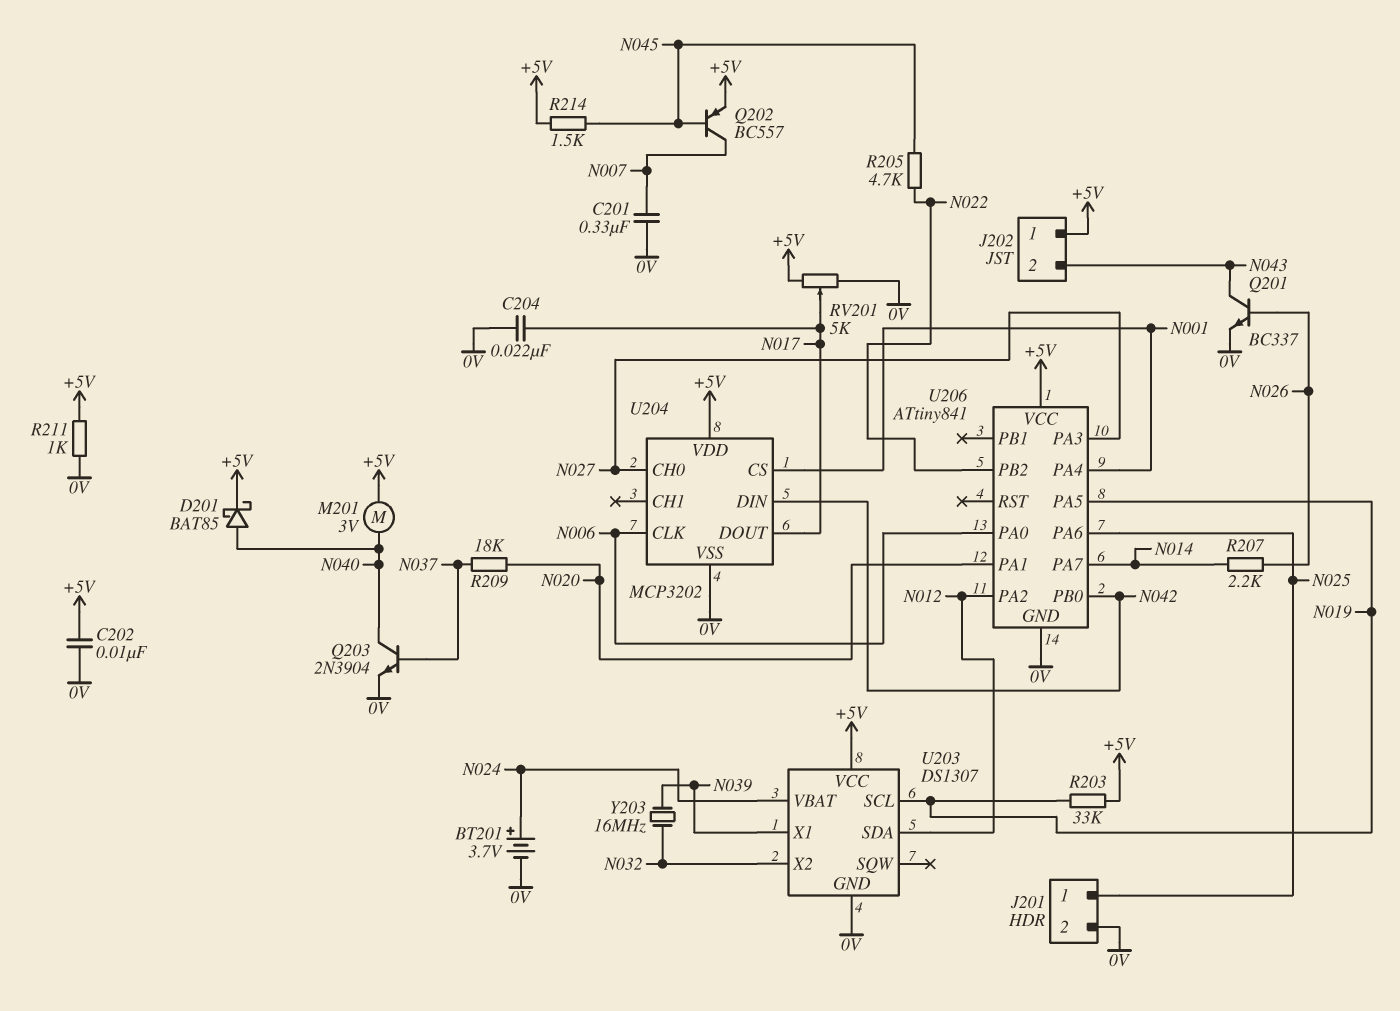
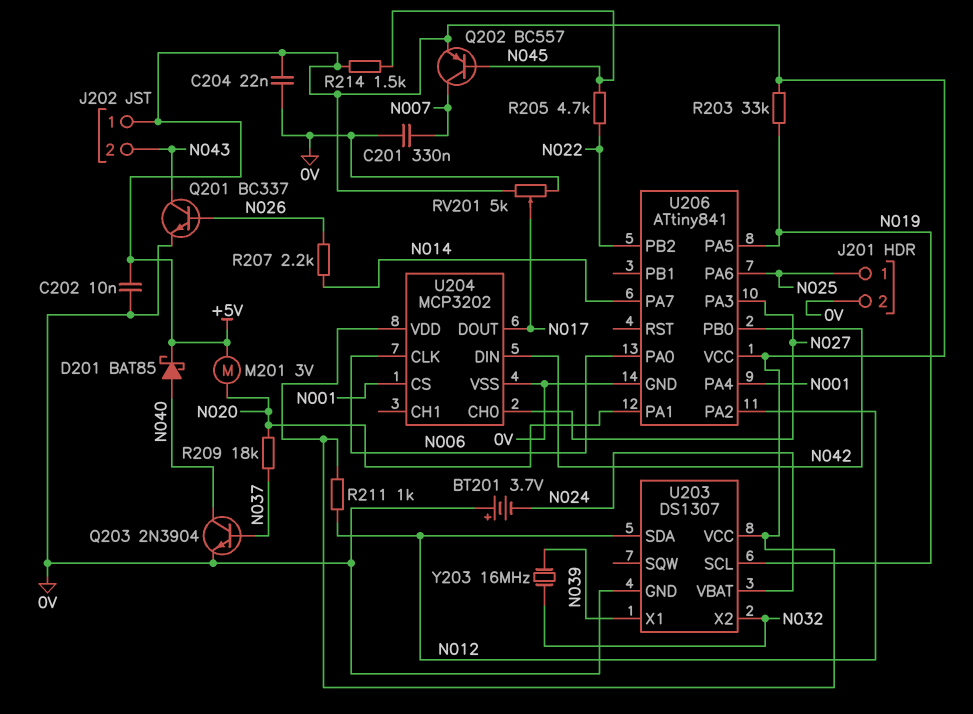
BT201: 3.7V (plus N024, minus 0V) -> 3.7V (plus 0V, minus N024)
C204: 22nF (0V, N017) -> 22nF (+5V, 0V)
M201: motor 3V (+5V, N040) -> motor 3V (+5V, N020)
R211: 1k (+5V, 0V) -> 1k (+5V, N012)

